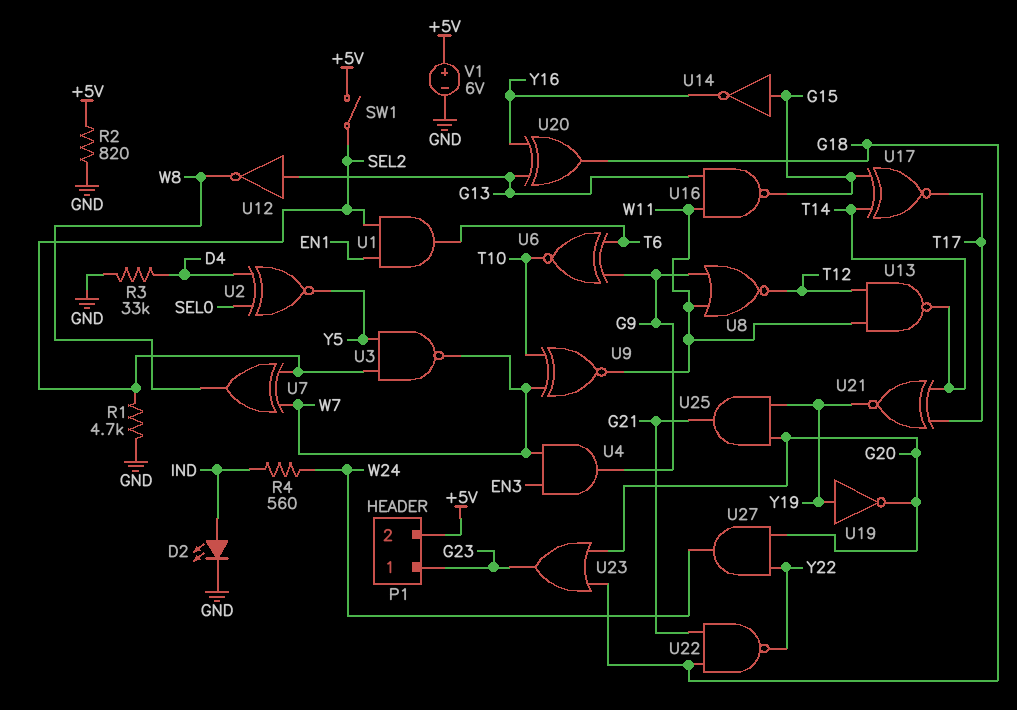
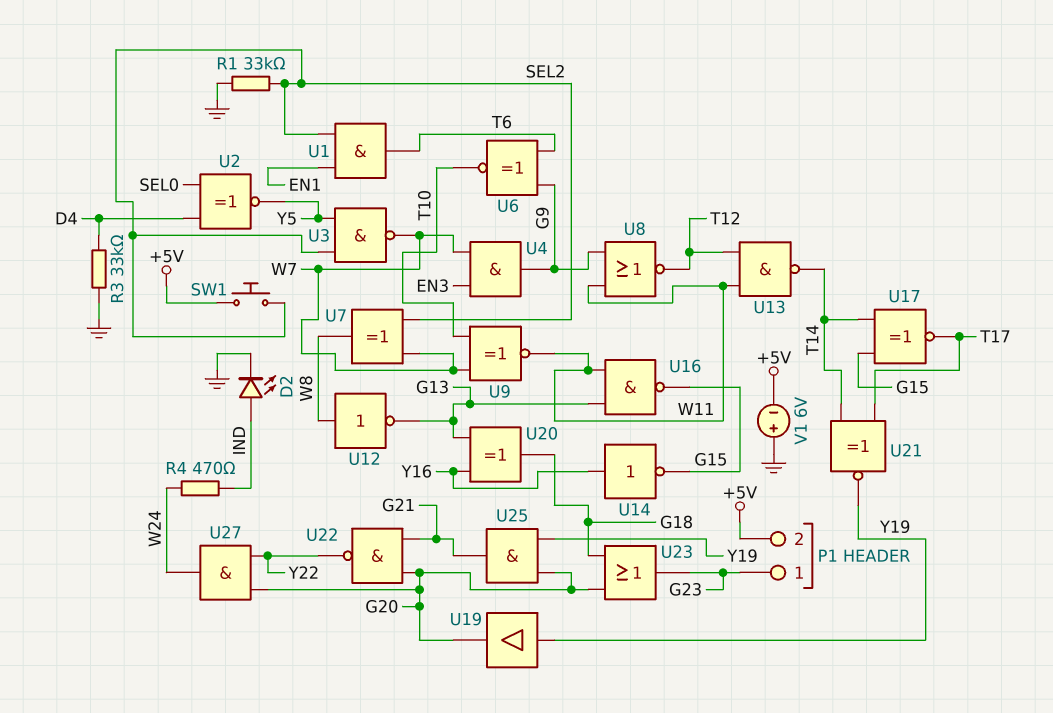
R1: 4.7k (GND, SEL2) -> 33k (GND, SEL2)
R2: 820 (+5V, GND) -> none
R4: 560 (IND, W24) -> 470 (IND, W24)
SW1: switch (+5V, SEL2) -> button (+5V, SEL2)
U12: NOT (in G13, out W8) -> NOT (in W8, out G13)
U14: NOT (in G15, out Y16) -> NOT (in Y16, out G15)
U19: NOT (in Y19, out G20) -> buffer (in Y19, out G20)
U22: NAND (in G18, in G21, out Y22) -> NAND (in G20, in G21, out Y22)
V1: 6V (plus +5V, minus GND) -> 6V (plus GND, minus +5V)

